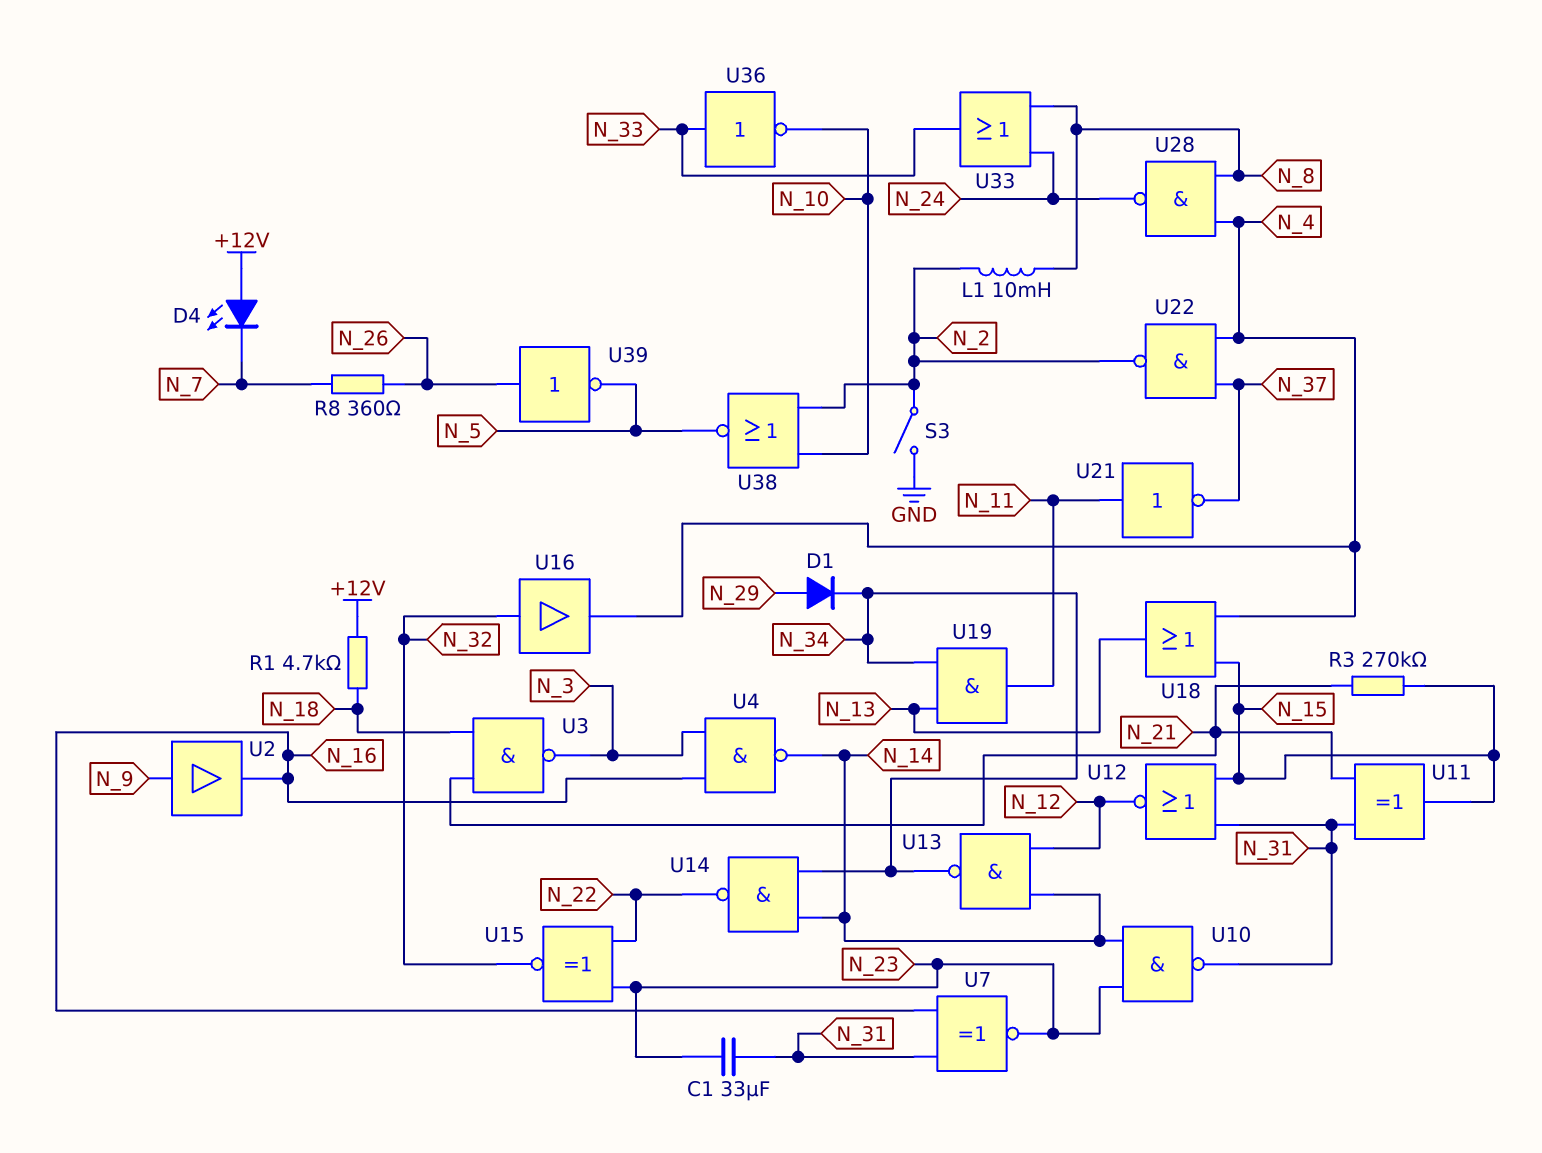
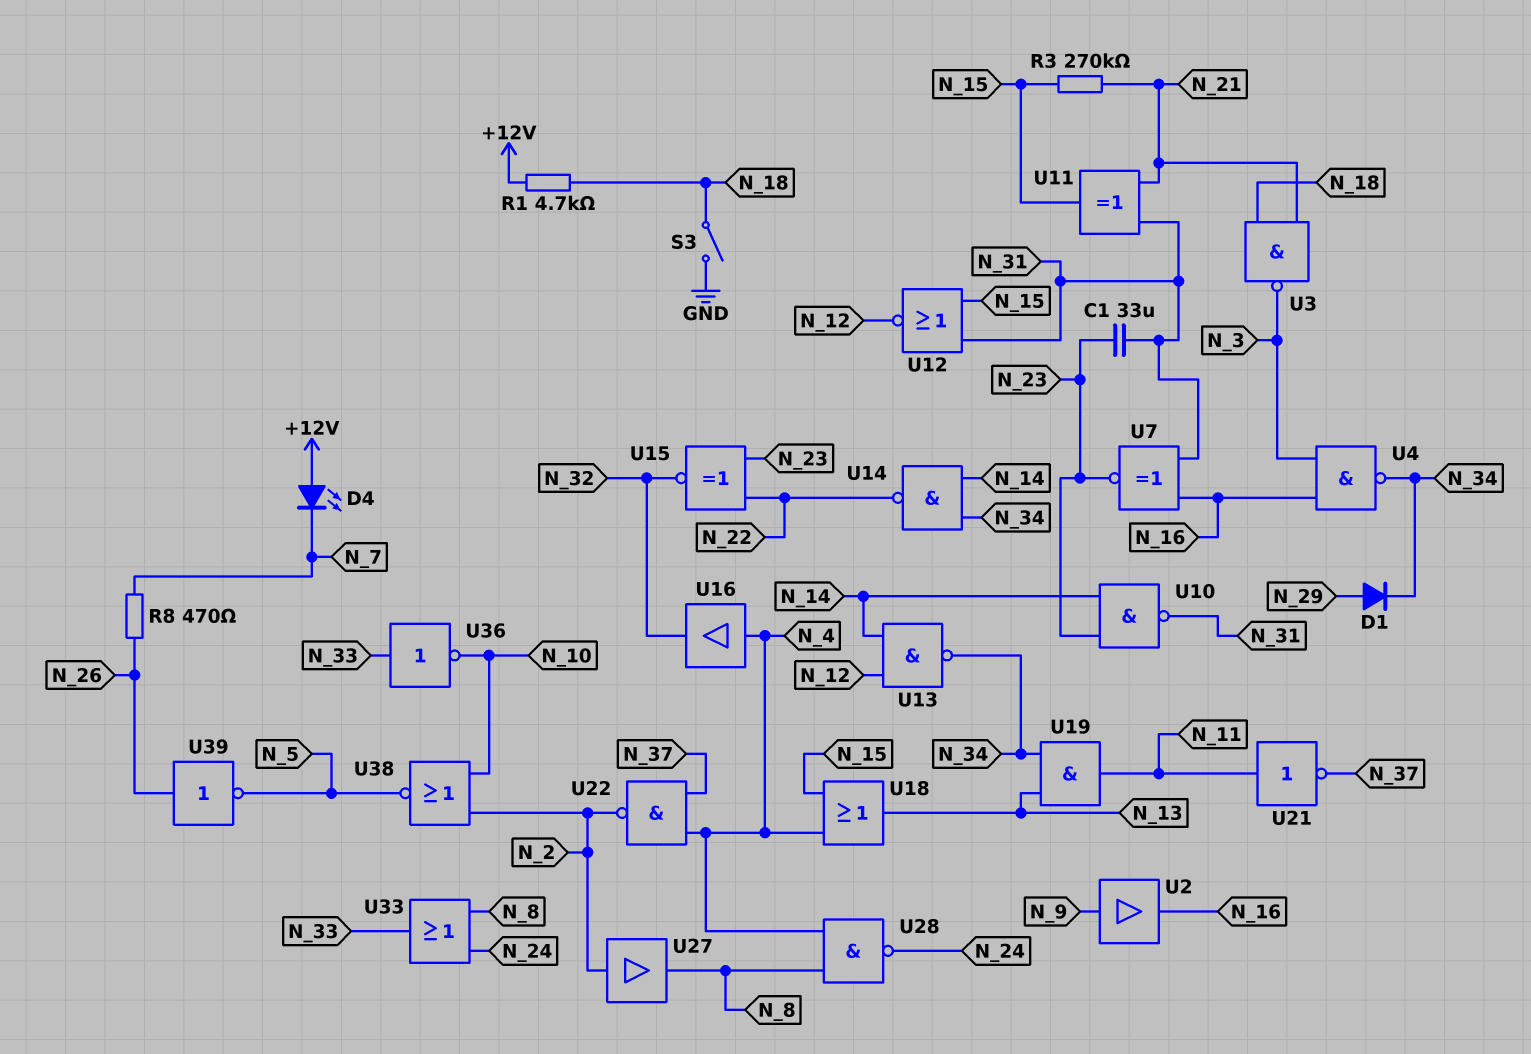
L1: 10mH (N_2, N_8) -> none
R8: 360 (N_7, N_26) -> 470 (N_7, N_26)
S3: switch (GND, N_2) -> switch (GND, N_18)
U4: NAND (in N_3, in N_16, out N_14) -> NAND (in N_3, in N_16, out N_34)
U16: buffer (in N_32, out N_4) -> buffer (in N_4, out N_32)
U27: none -> buffer (in N_2, out N_8)

